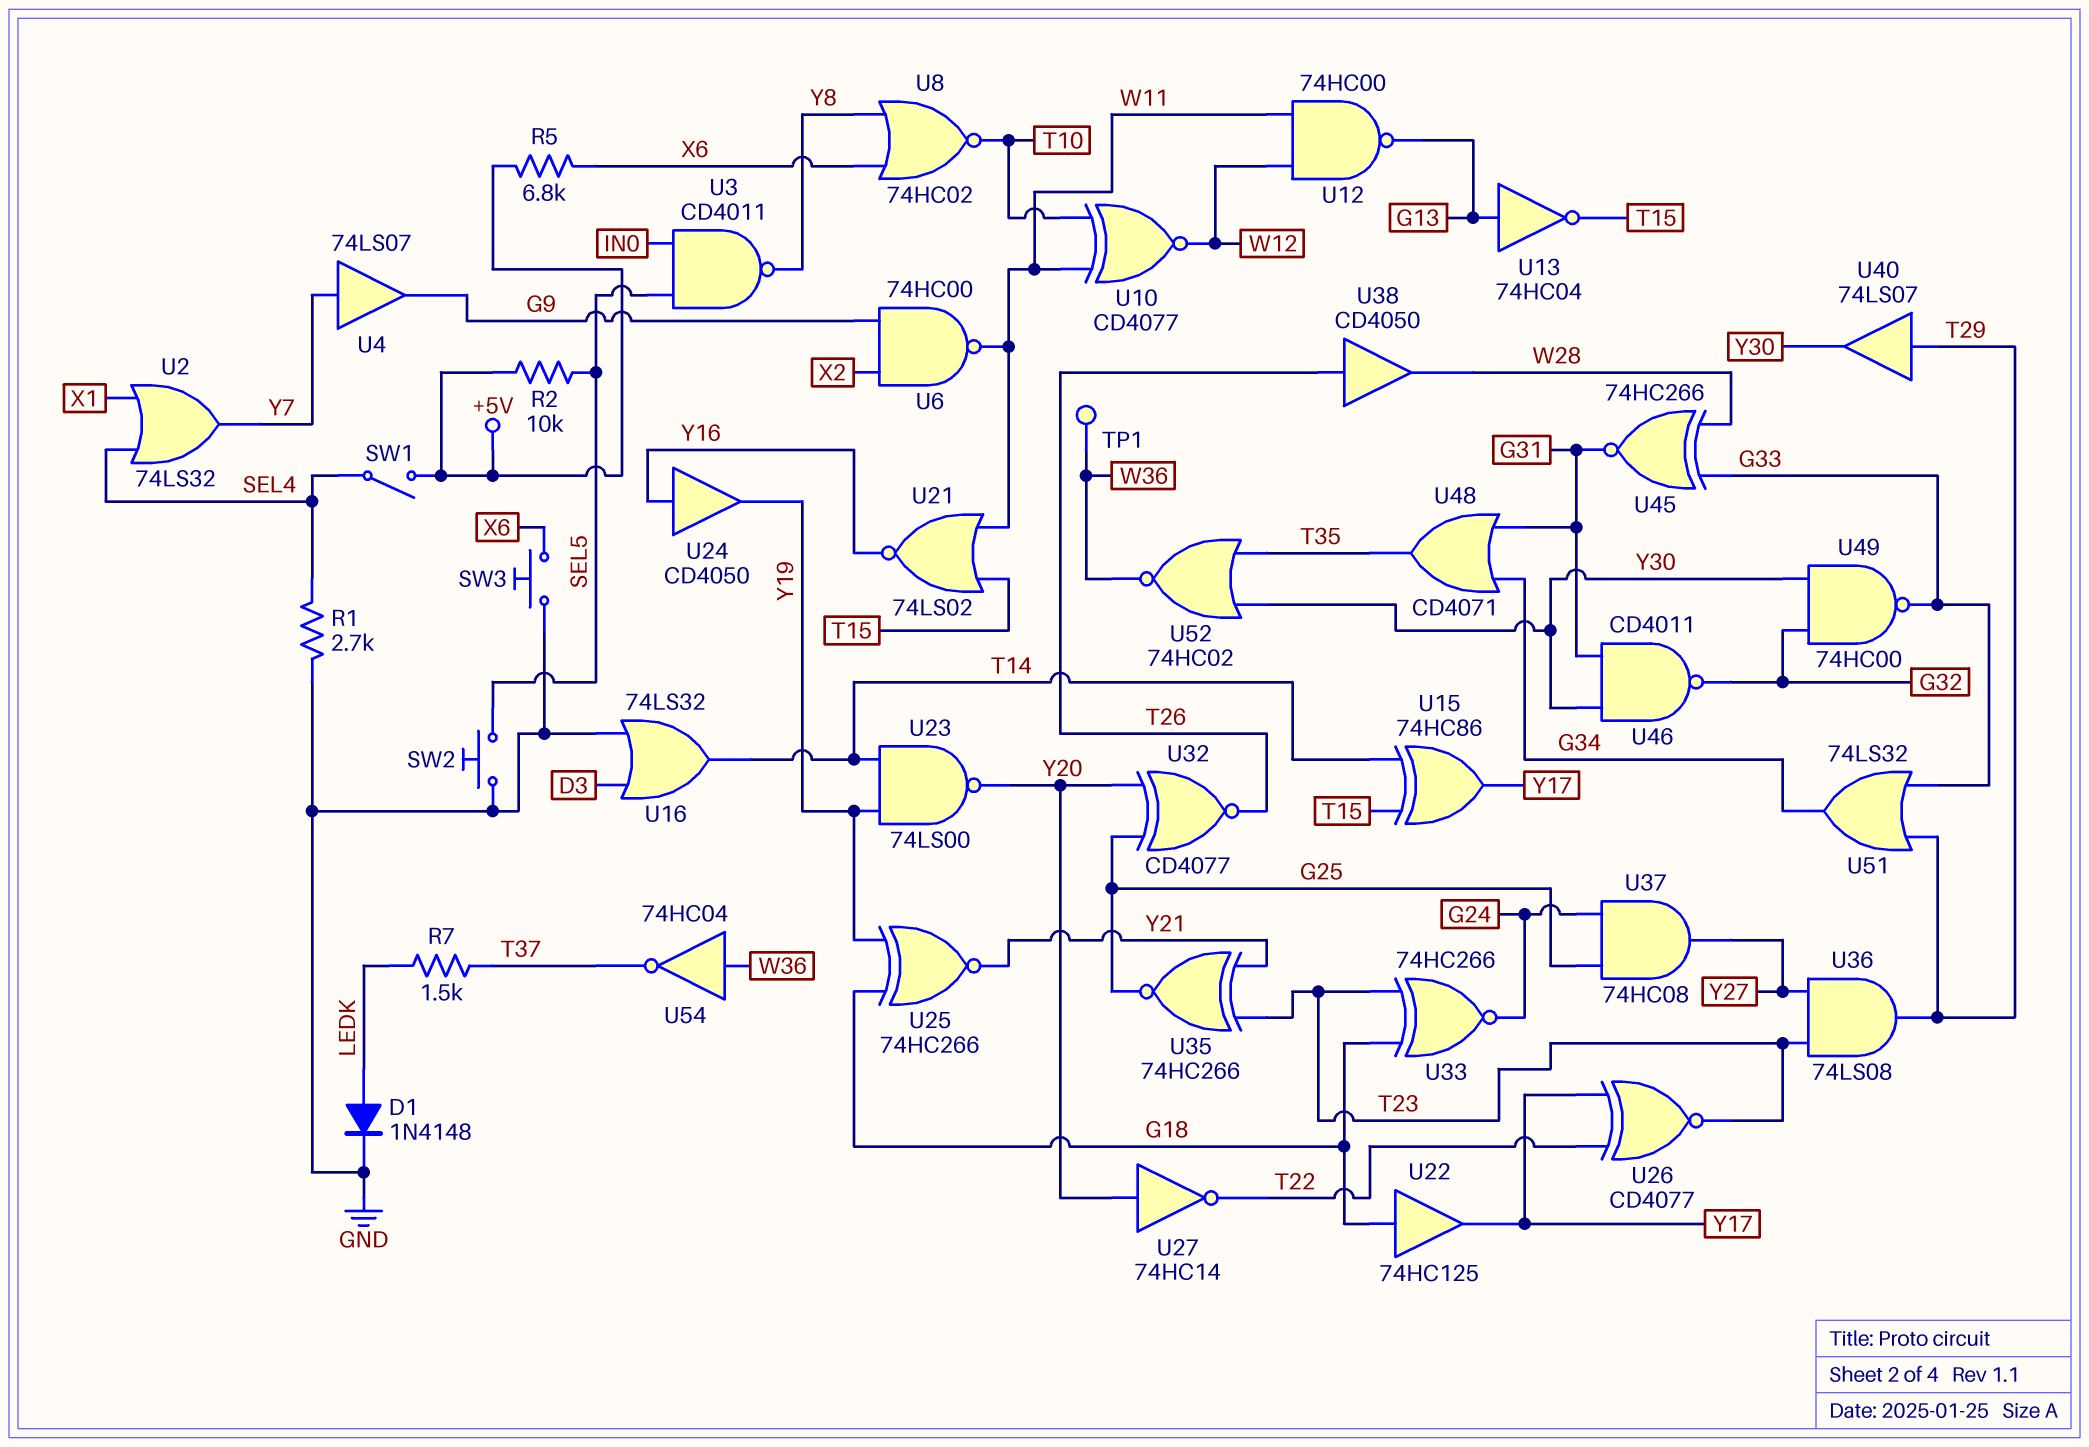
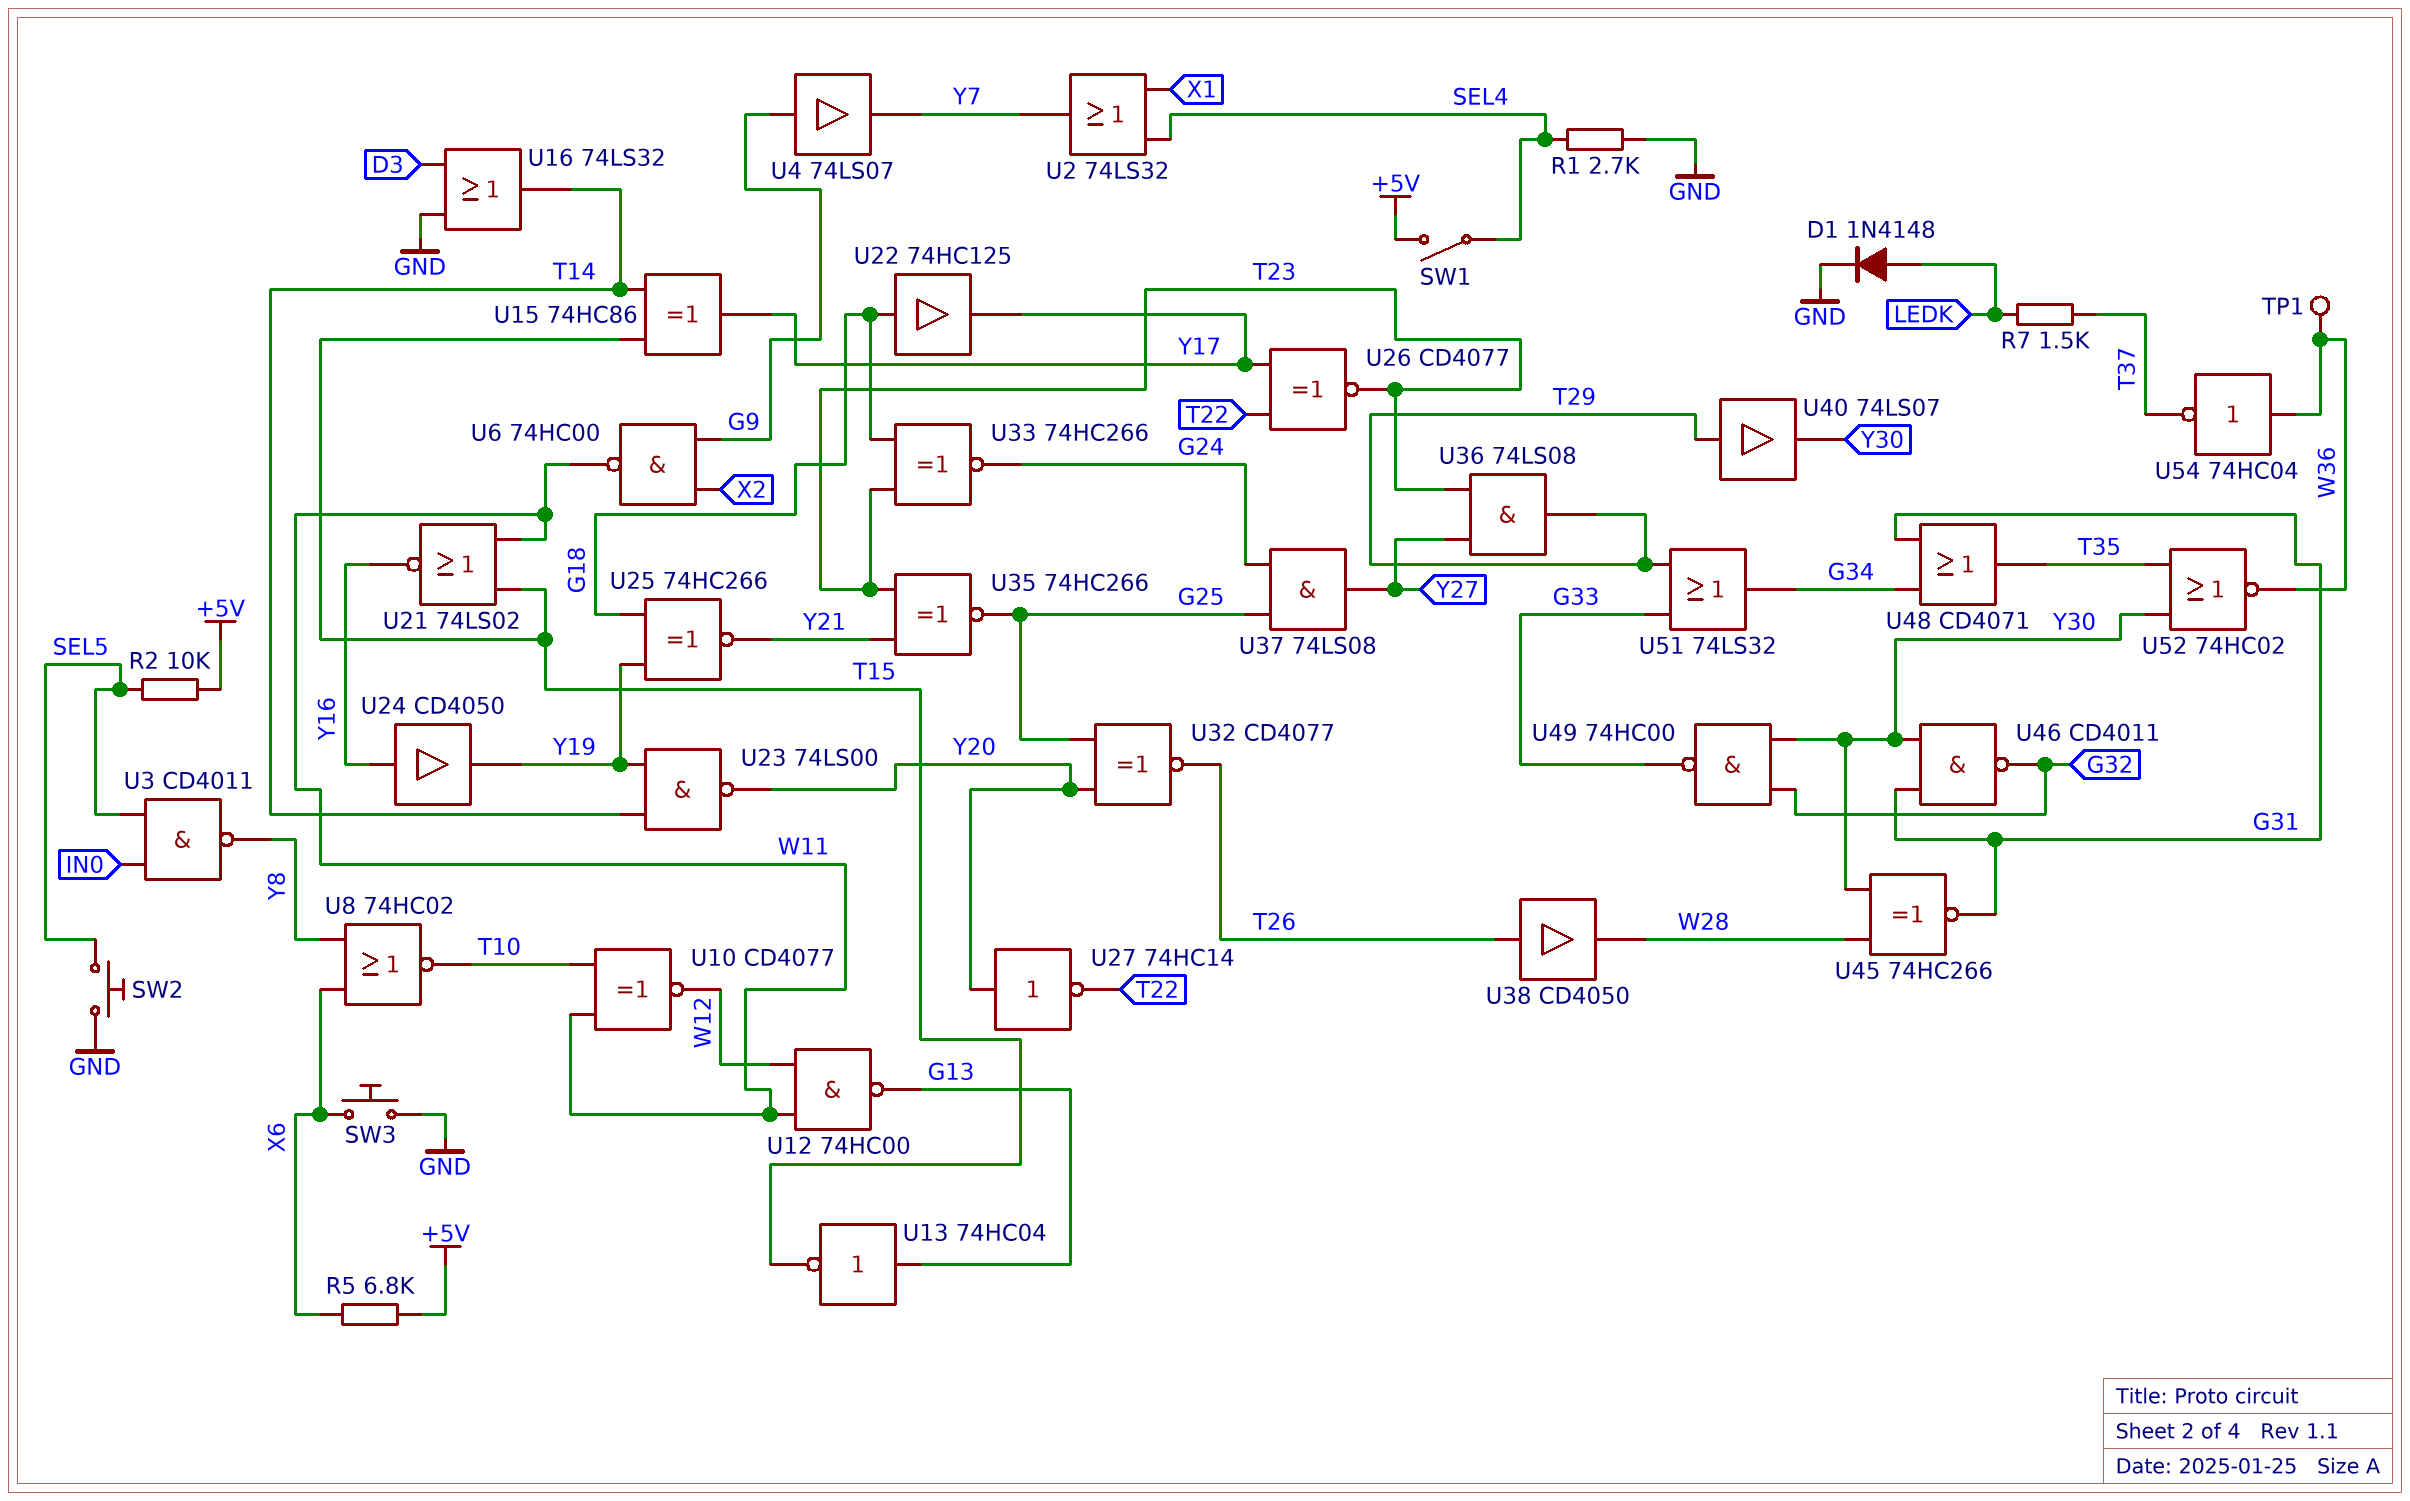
U4: buffer 74LS07 (in Y7, out G9) -> buffer 74LS07 (in G9, out Y7)
U37: AND 74HC08 (in G24, in G25, out Y27) -> AND 74LS08 (in G24, in G25, out Y27)
U45: XNOR 74HC266 (in G33, in W28, out G31) -> XNOR 74HC266 (in W28, in Y30, out G31)

